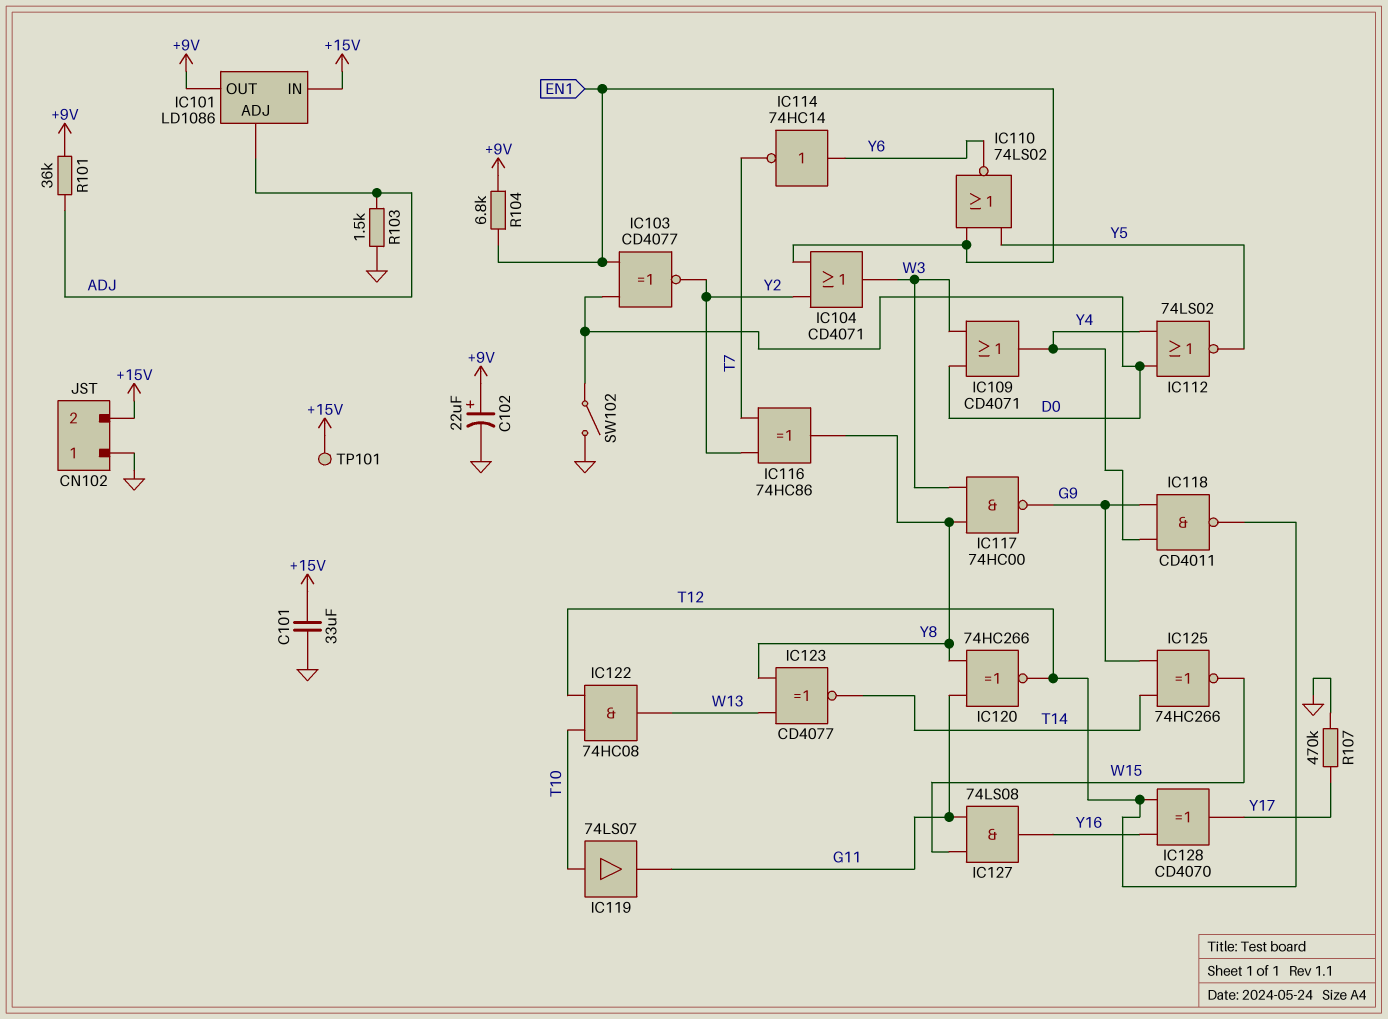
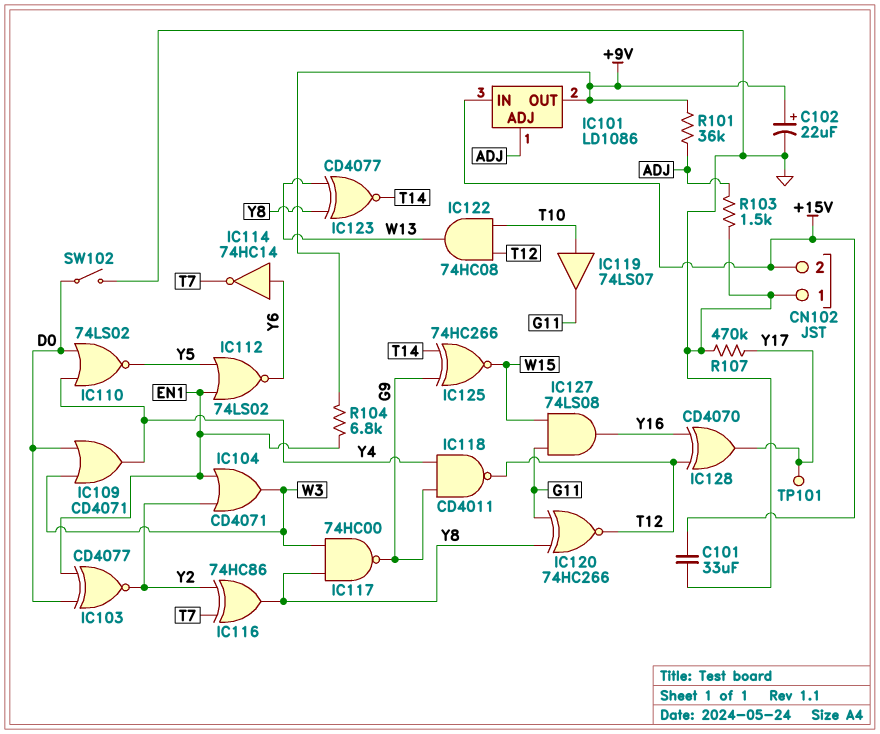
IC110: NOR 74LS02 (in EN1, in Y5, out Y6) -> NOR 74LS02 (in D0, in Y4, out Y5)
IC112: NOR 74LS02 (in D0, in Y4, out Y5) -> NOR 74LS02 (in EN1, in Y5, out Y6)
TP101: test point (+15V) -> test point (Y17)

